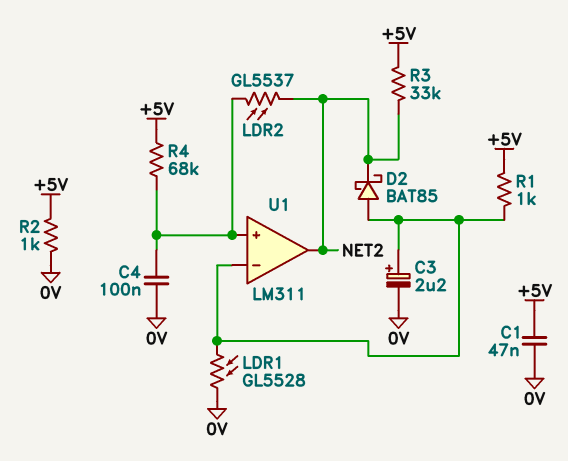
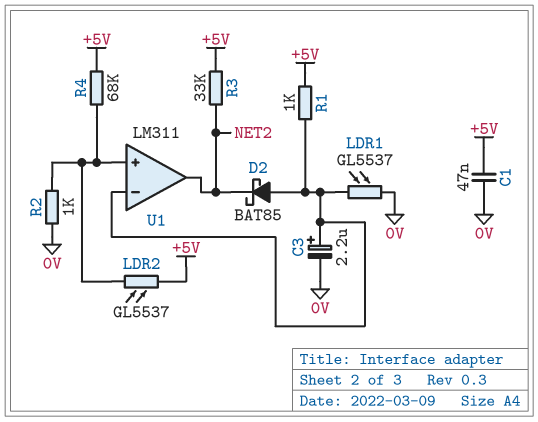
C4: 100nF (0V, U1/in+) -> none
LDR1: GL5528 (0V, U1/in-) -> GL5537 (0V, U1/in-)
LDR2: GL5537 (NET2, U1/in+) -> GL5537 (+5V, U1/in+)
R2: 1k (+5V, 0V) -> 1k (0V, U1/in+)

